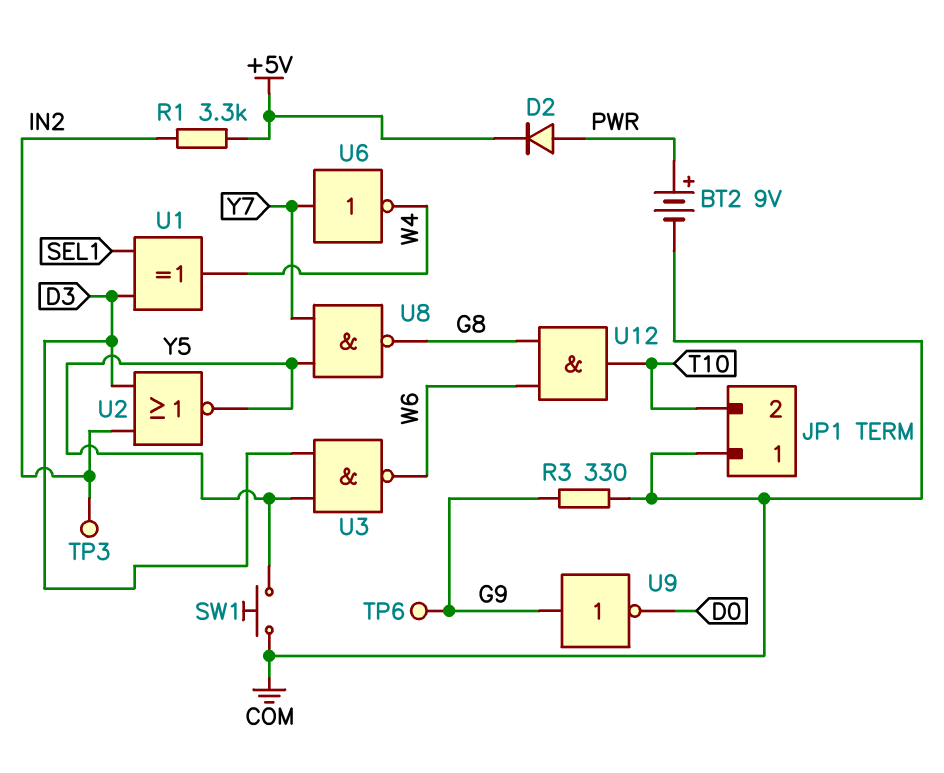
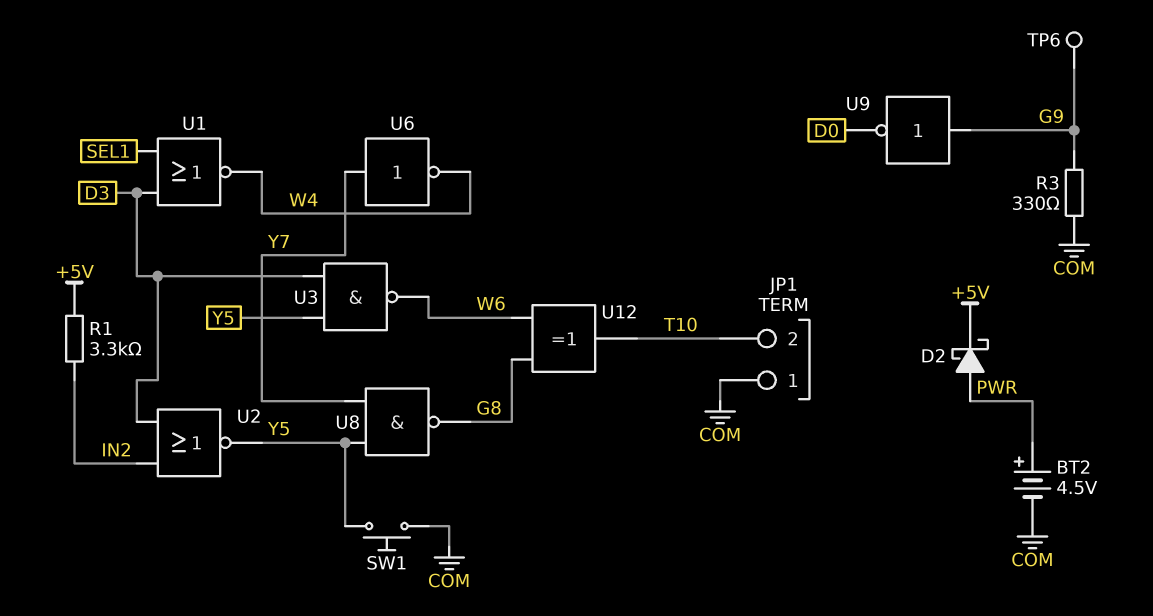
BT2: 9V (plus PWR, minus COM) -> 4.5V (plus PWR, minus COM)
D2: diode (A PWR, K +5V) -> schottky (A PWR, K +5V)
TP3: test point (IN2) -> none
U1: XOR (in D3, in SEL1, out W4) -> NOR (in D3, in SEL1, out W4)
U12: AND (in G8, in W6, out T10) -> XOR (in G8, in W6, out T10)

